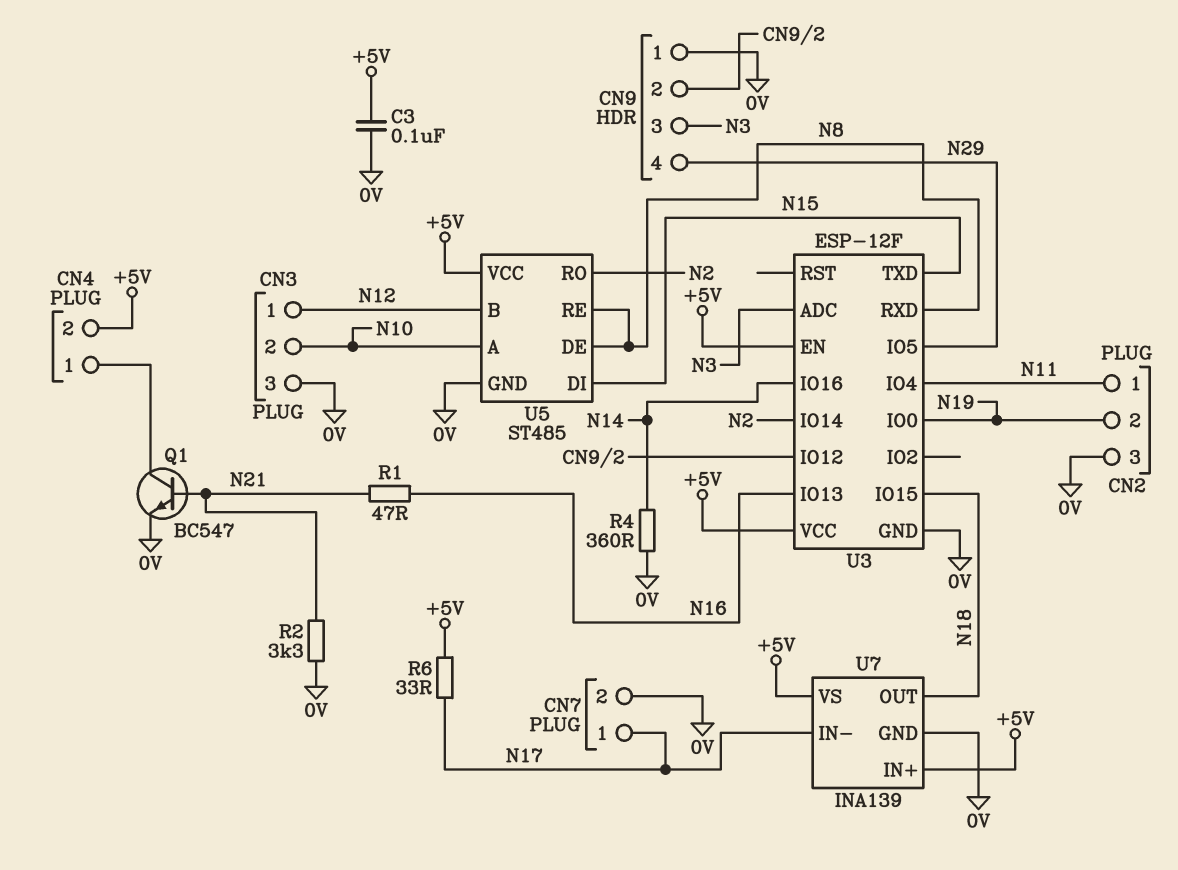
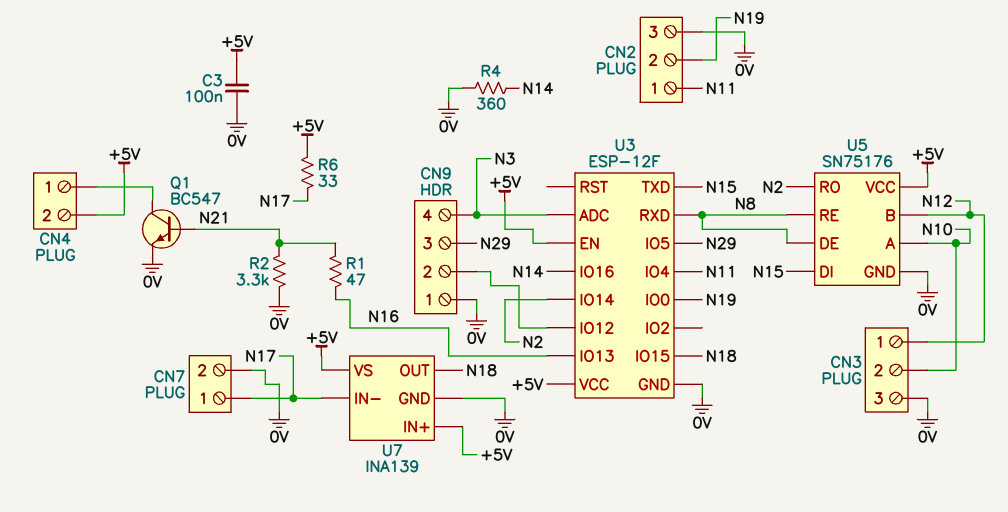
CN9 pin 3: N3 -> N29
CN9 pin 4: N29 -> N3
U5: ST485 -> SN75176

